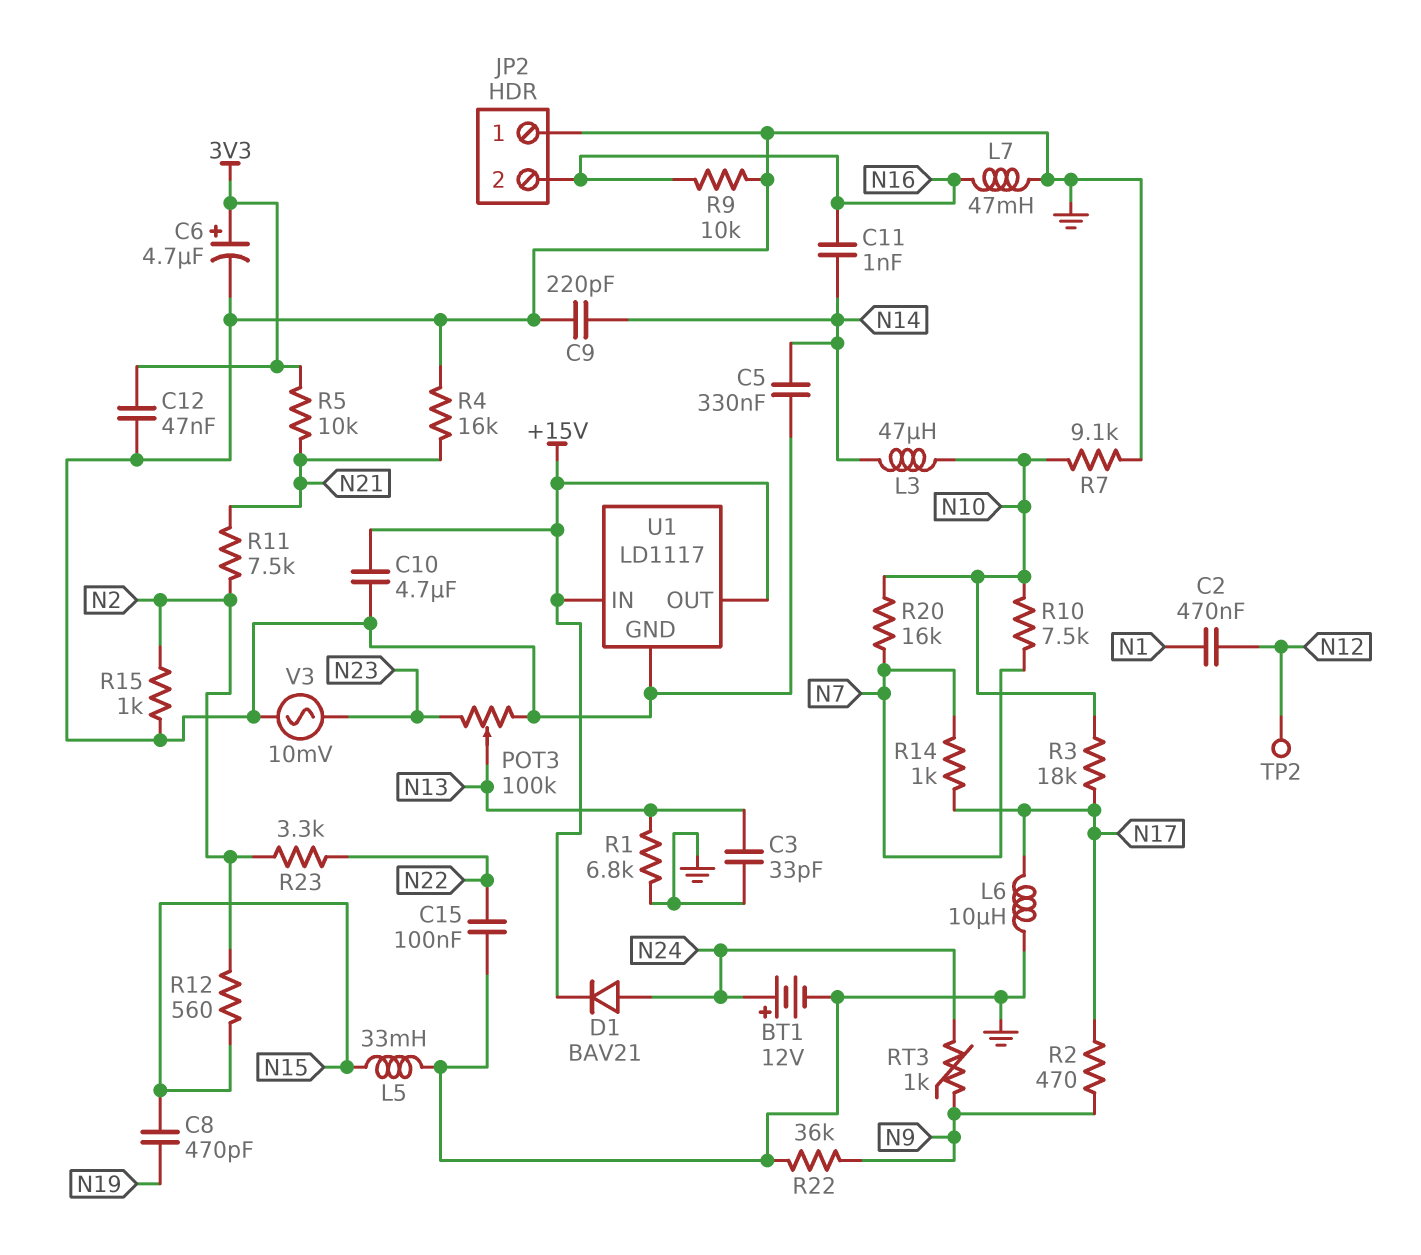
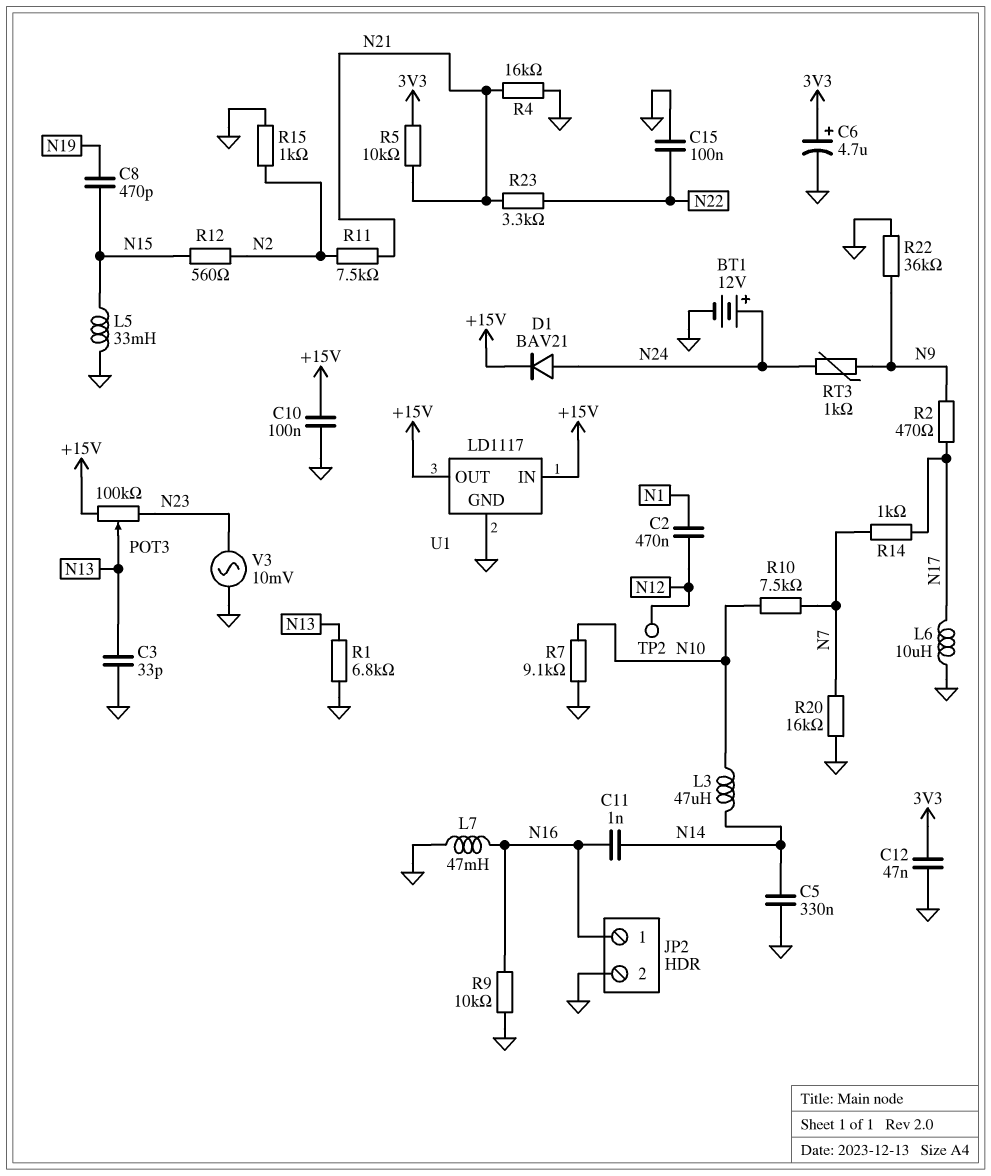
C9: 220pF (GND, N14) -> none
C10: 4.7uF (+15V, GND) -> 100nF (+15V, GND)
JP2 pin 1: GND -> N16
JP2 pin 2: N16 -> GND
POT3: 100k (GND, N23, wiper N13) -> 100k (+15V, N23, wiper N13)
R3: 18k (N10, N17) -> none
R20: 16k (N7, N10) -> 16k (GND, N7)
R23: 3.3k (N2, N22) -> 3.3k (N21, N22)

